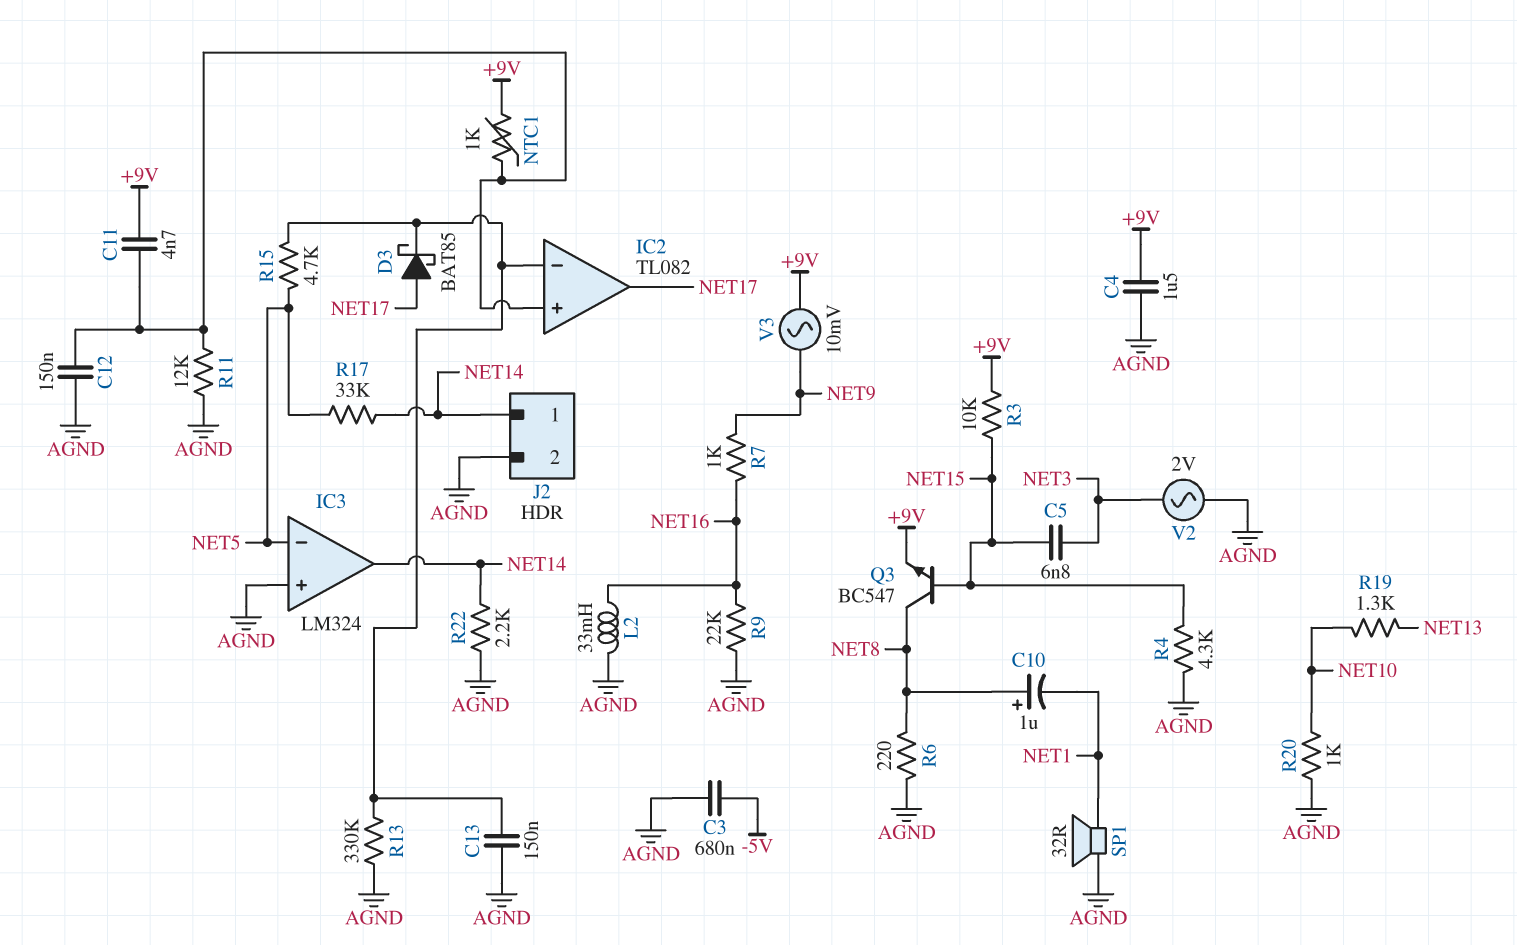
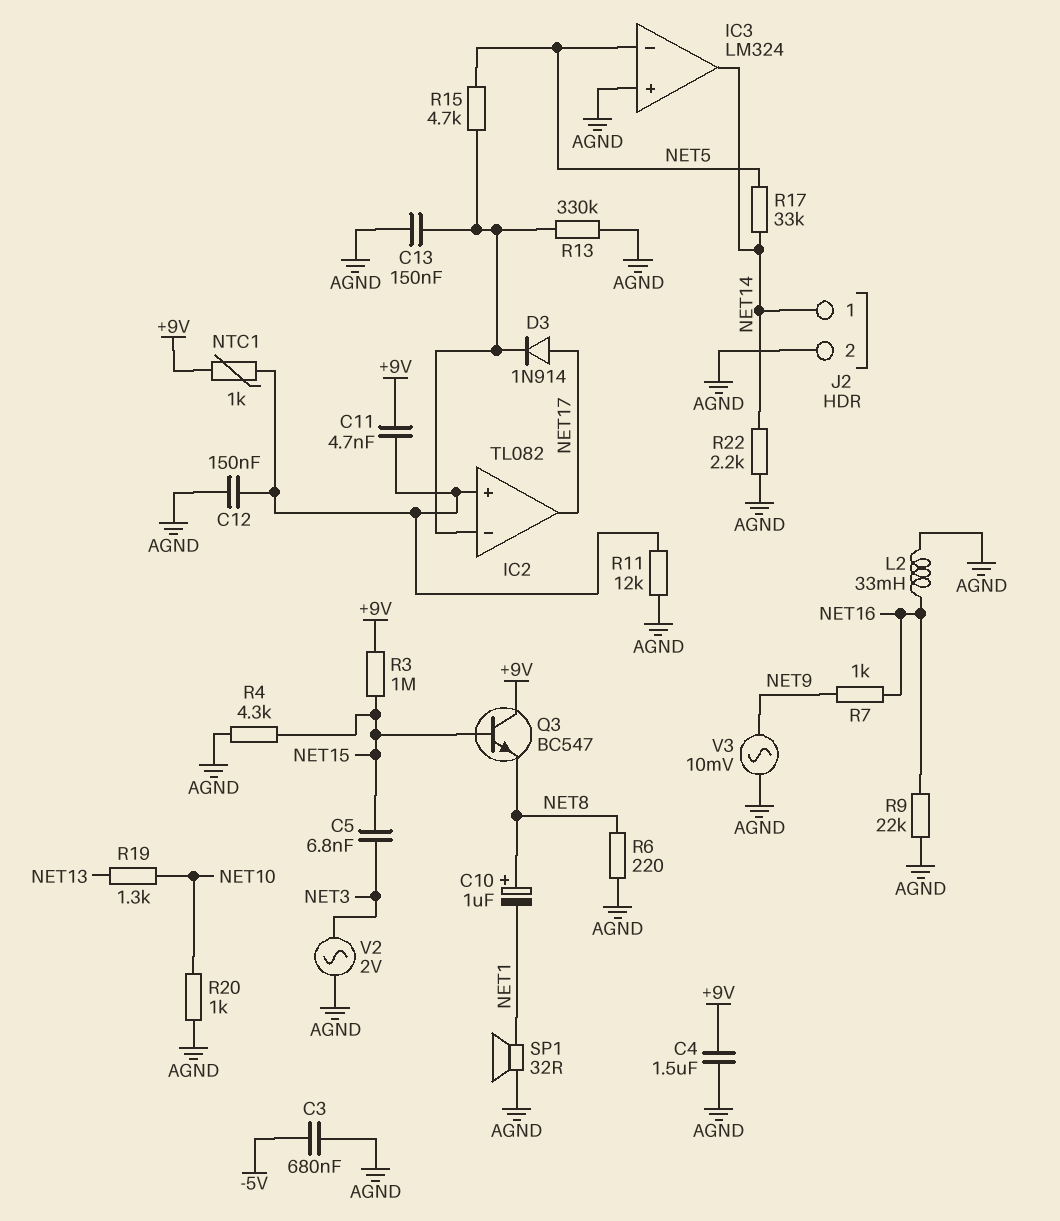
D3: schottky BAT85 (A NET17, K IC2/in-) -> diode 1N914 (A NET17, K IC2/in-)
Q3: NPN BC547 (B NET15, C NET8, E +9V) -> NPN BC547 (B NET15, C +9V, E NET8)
R3: 10k (+9V, NET15) -> 1M (+9V, NET15)
V3: AC 10mV (+9V, NET9) -> AC 10mV (AGND, NET9)

